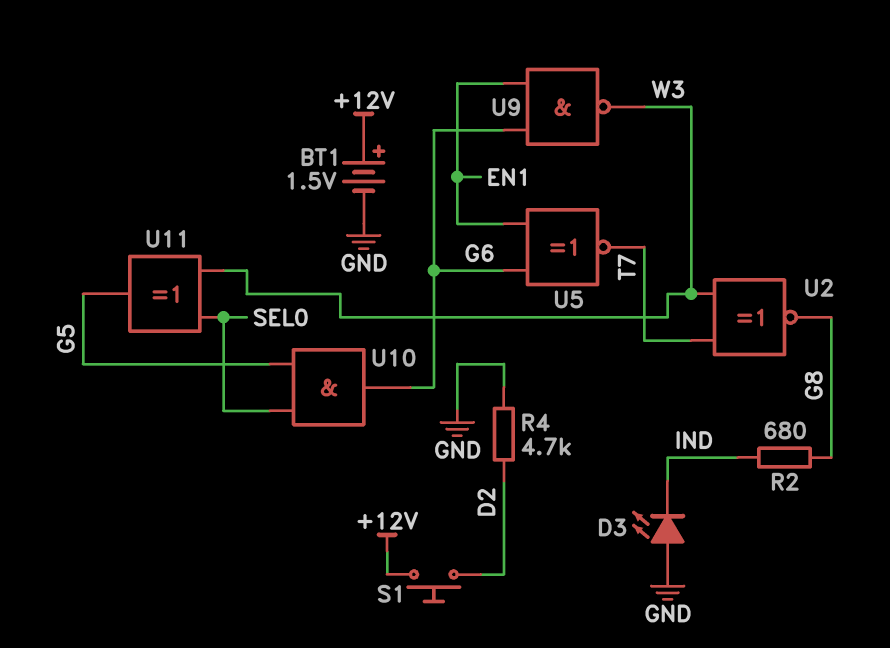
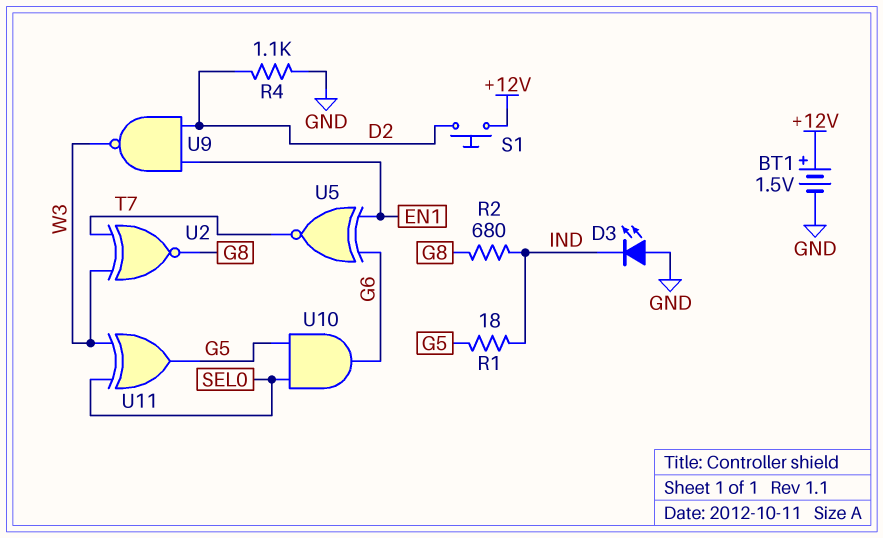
R1: none -> 18 (G5, IND)
R4: 4.7k (D2, GND) -> 1.1k (D2, GND)
U9: NAND (in EN1, in G6, out W3) -> NAND (in D2, in EN1, out W3)

